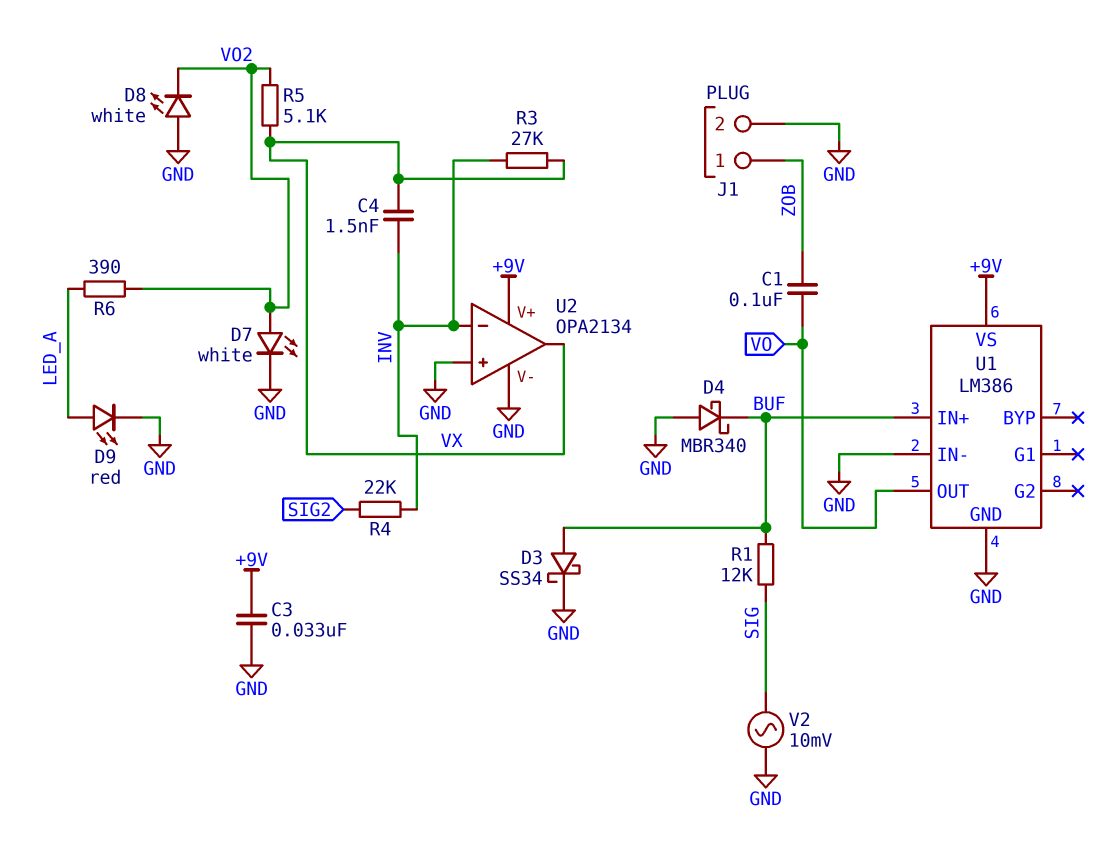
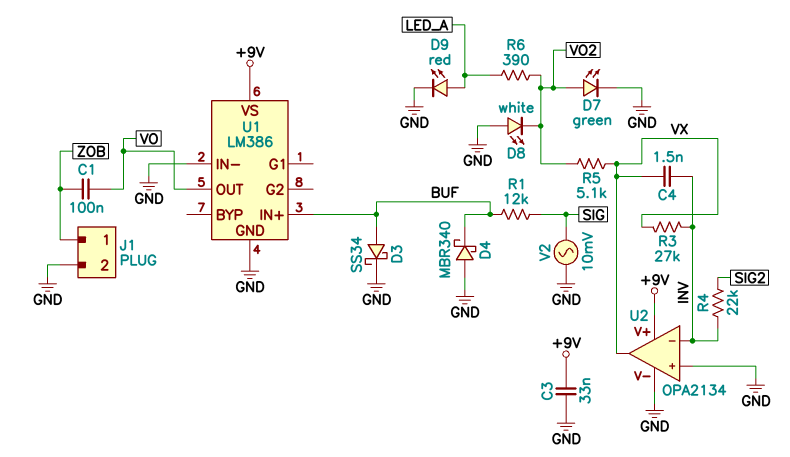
D7: LED white (A VO2, K GND) -> LED green (A VO2, K GND)

